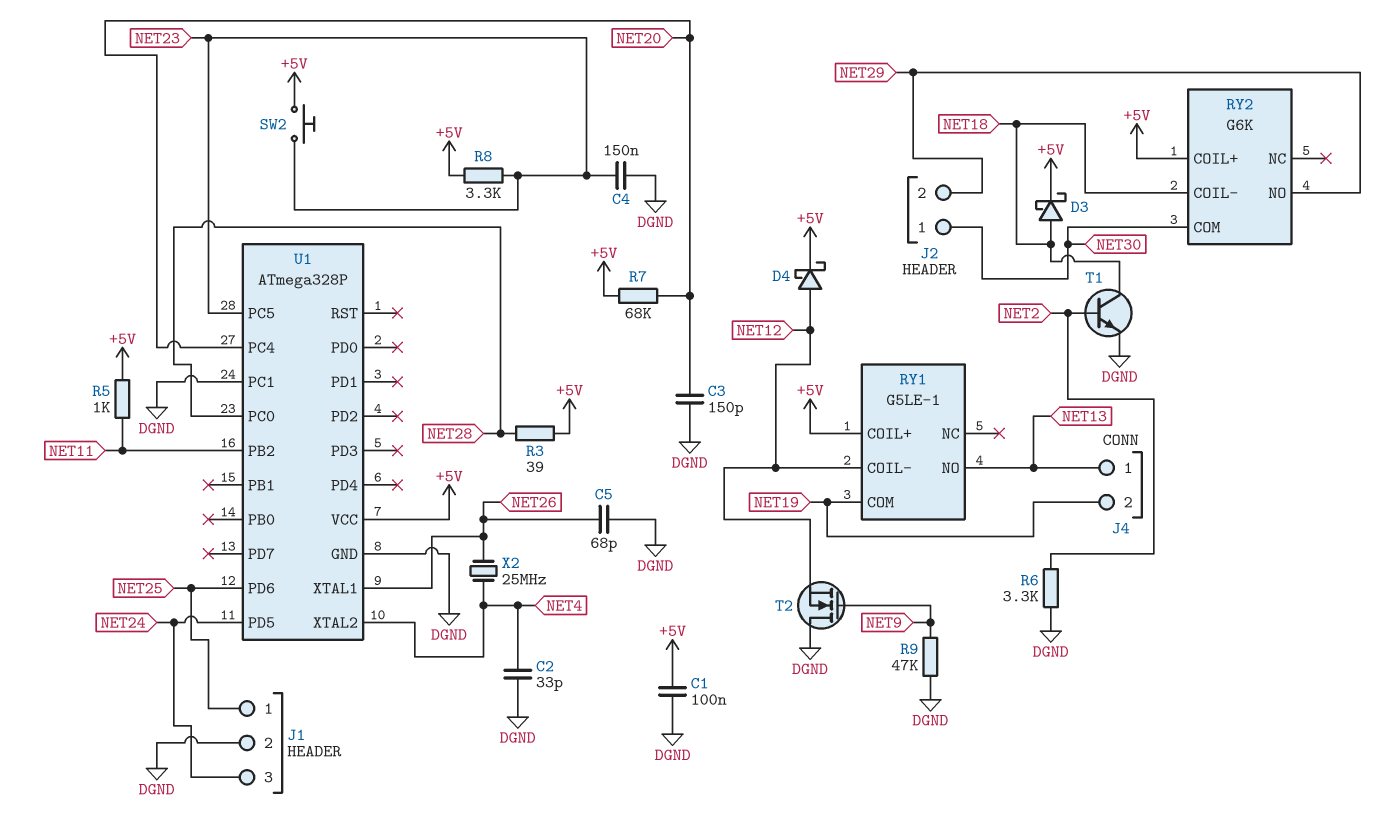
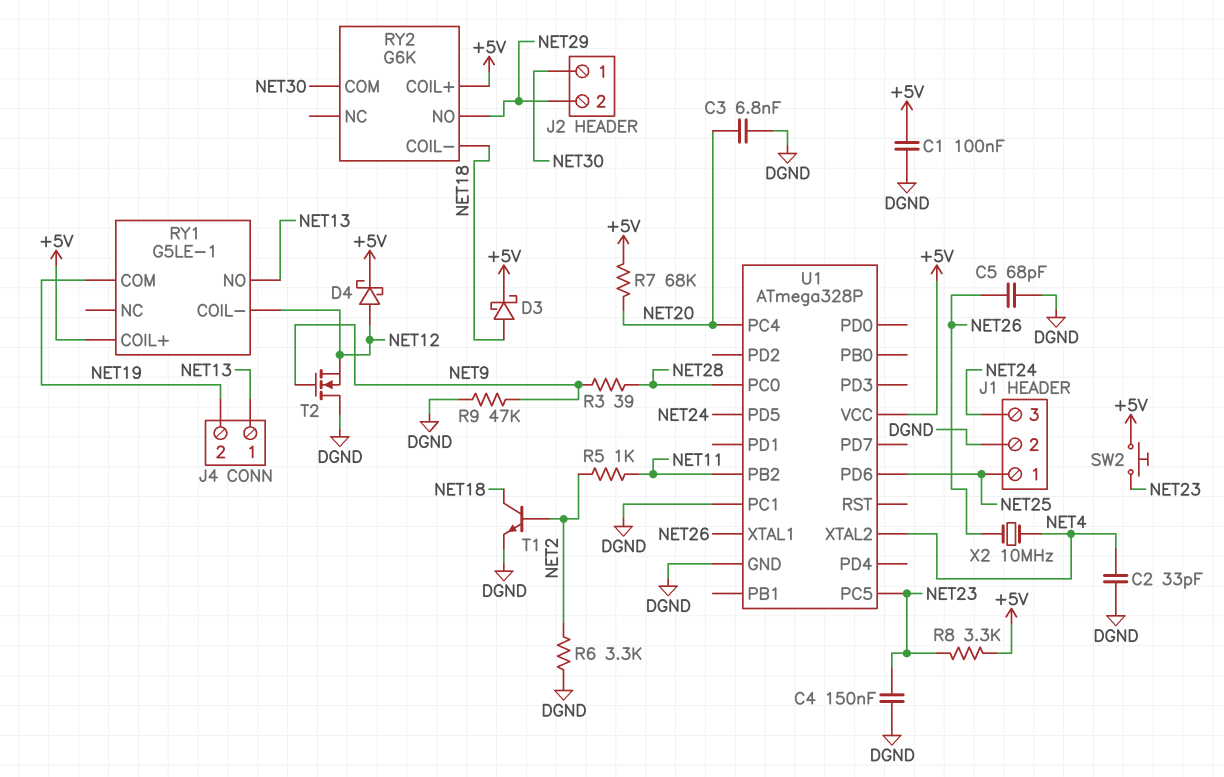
C3: 150pF (DGND, NET20) -> 6.8nF (DGND, NET20)
R3: 39 (+5V, NET28) -> 39 (NET9, NET28)
R5: 1k (+5V, NET11) -> 1k (NET2, NET11)
X2: 25MHz (NET4, NET26) -> 10MHz (NET4, NET26)

